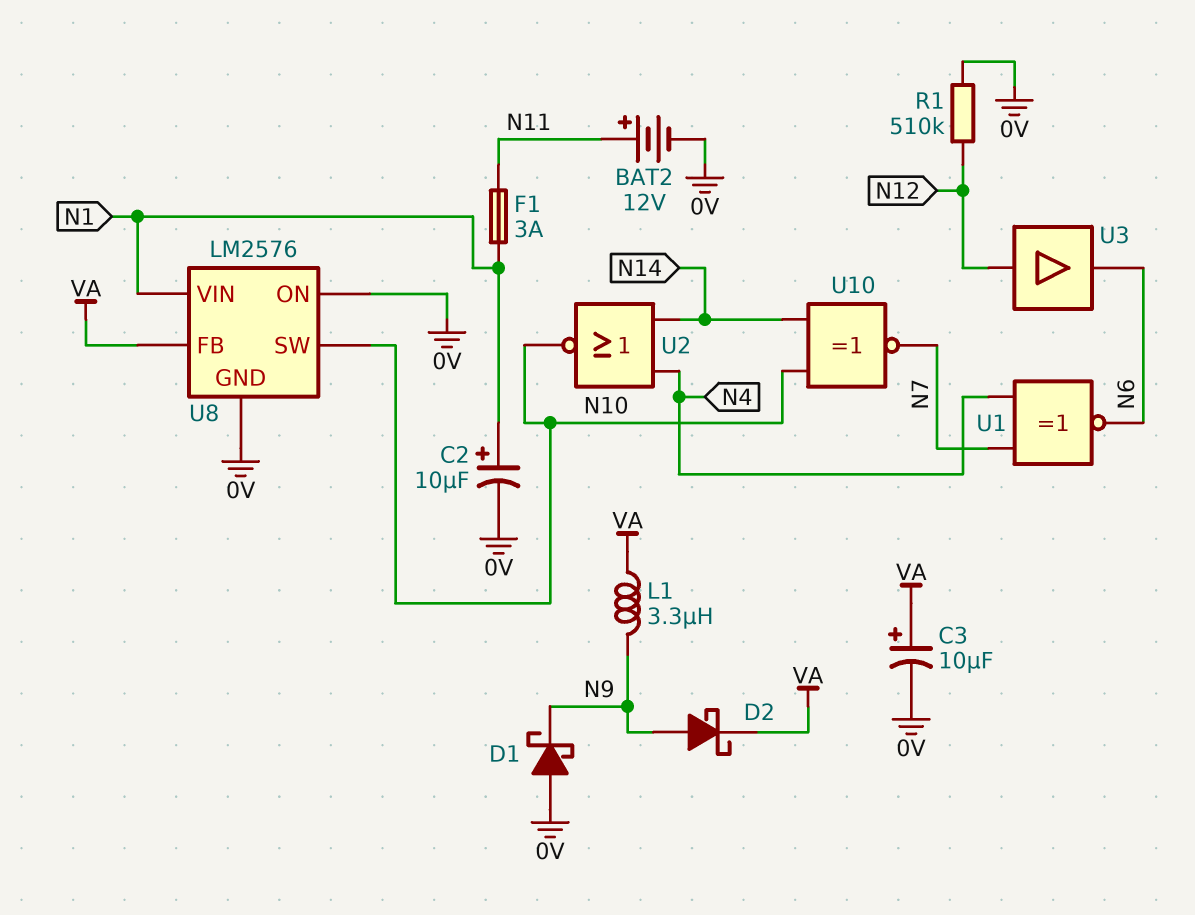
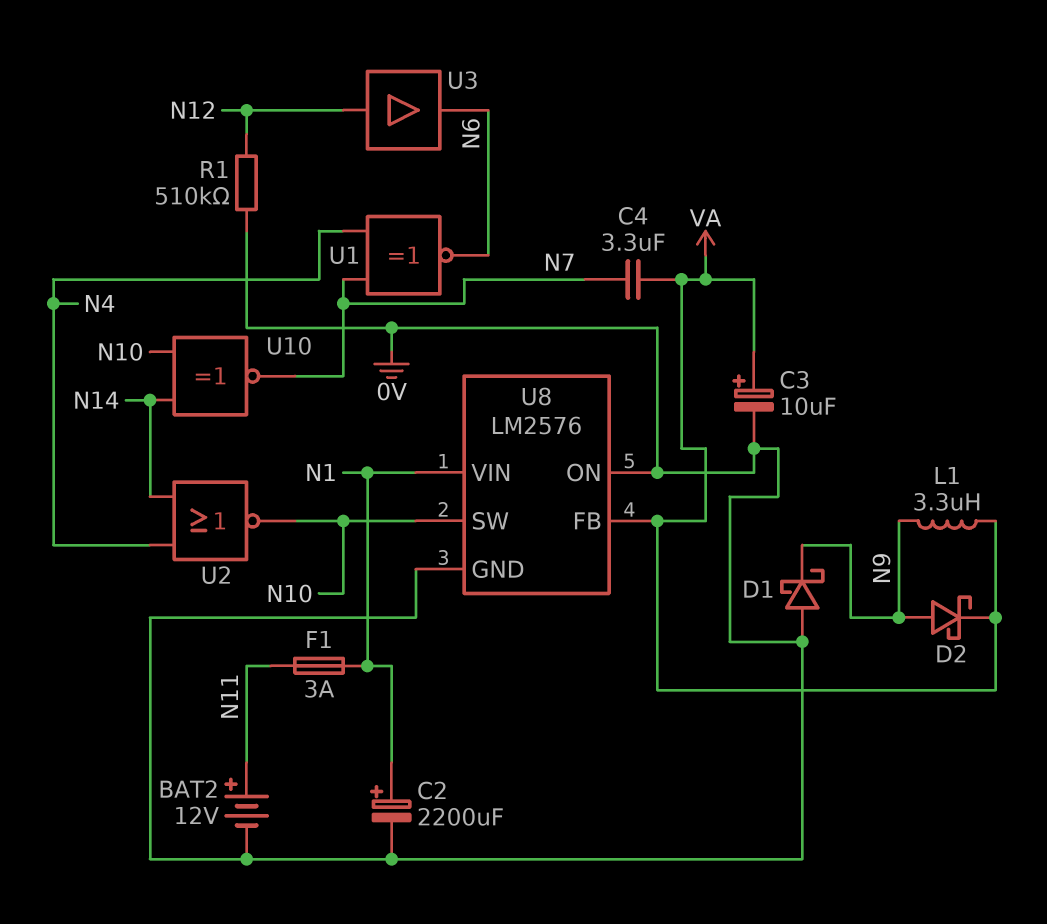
C2: 10uF (plus N1, minus 0V) -> 2200uF (plus N1, minus 0V)
C4: none -> 3.3uF (N7, VA)

